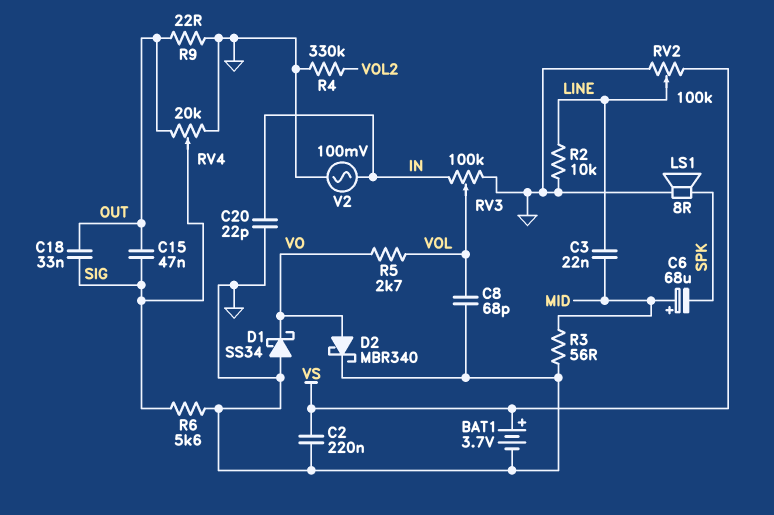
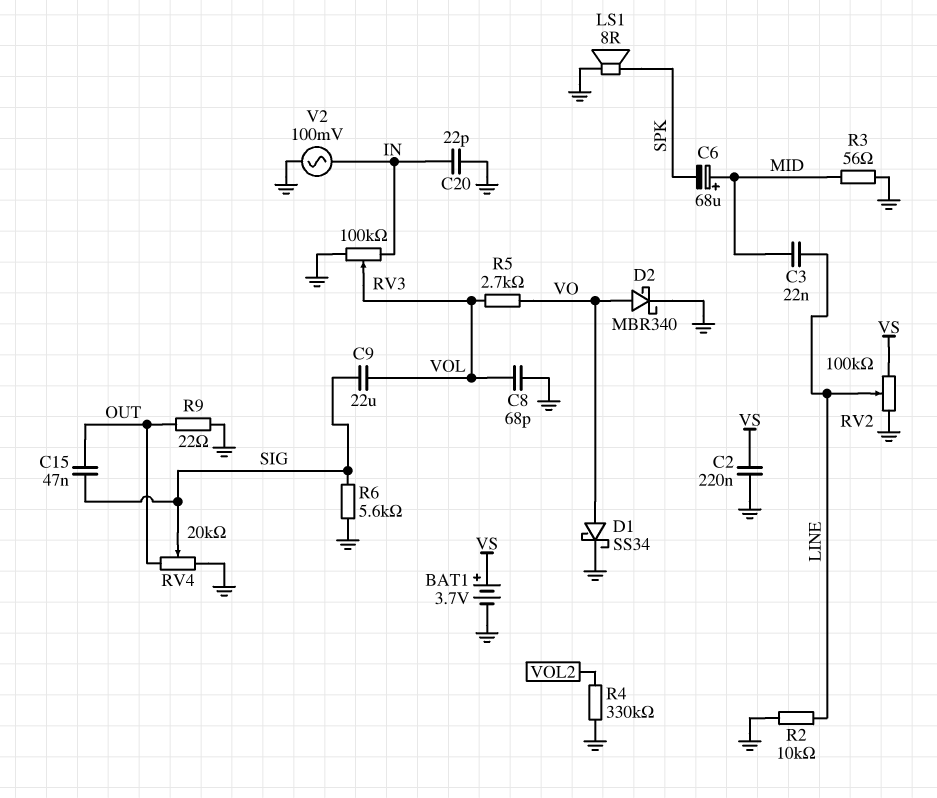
C9: none -> 22uF (SIG, VOL)
C18: 33nF (OUT, SIG) -> none
D1: schottky SS34 (A GND, K VO) -> schottky SS34 (A VO, K GND)

